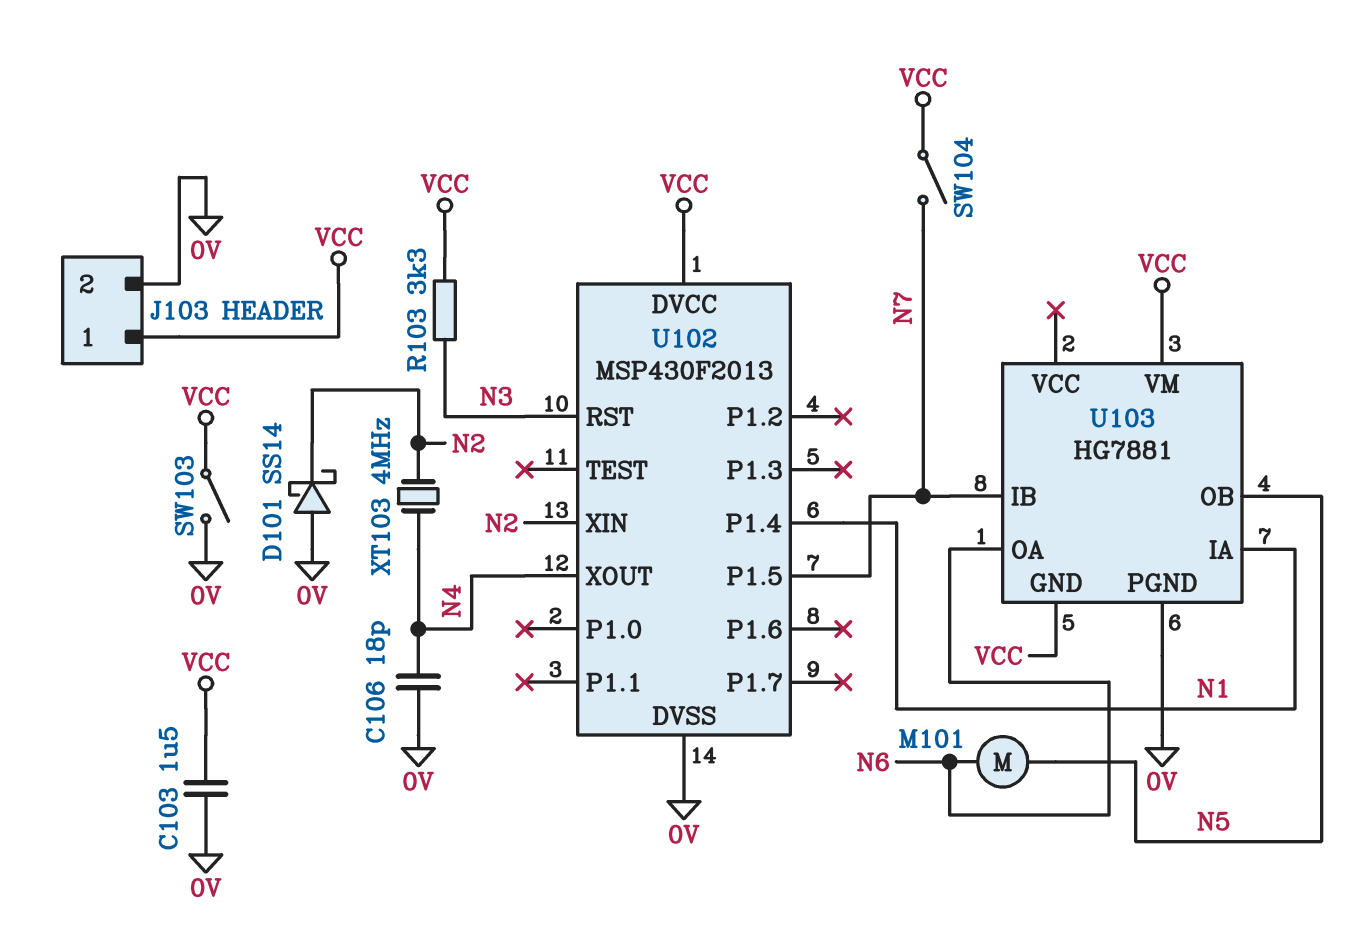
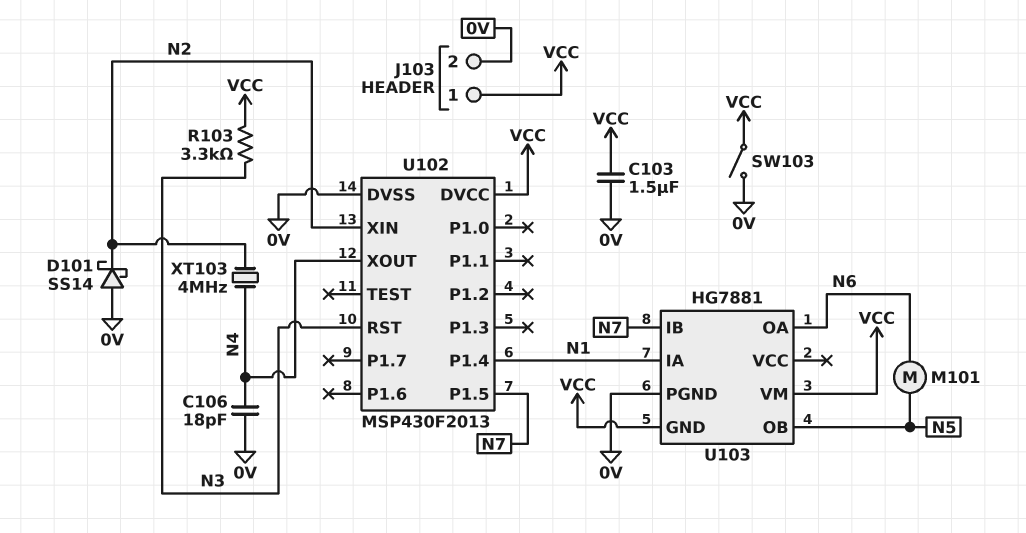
SW104: switch (N7, VCC) -> none

